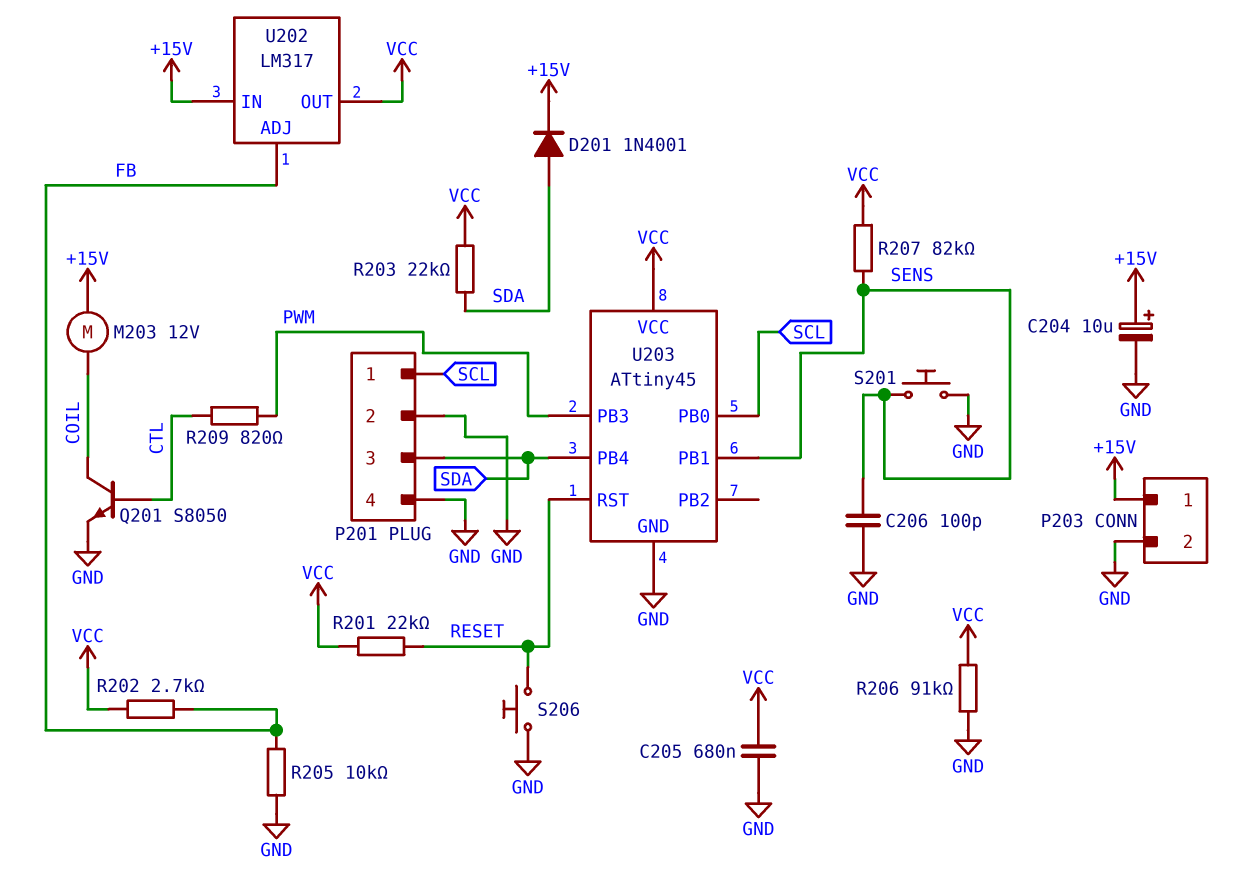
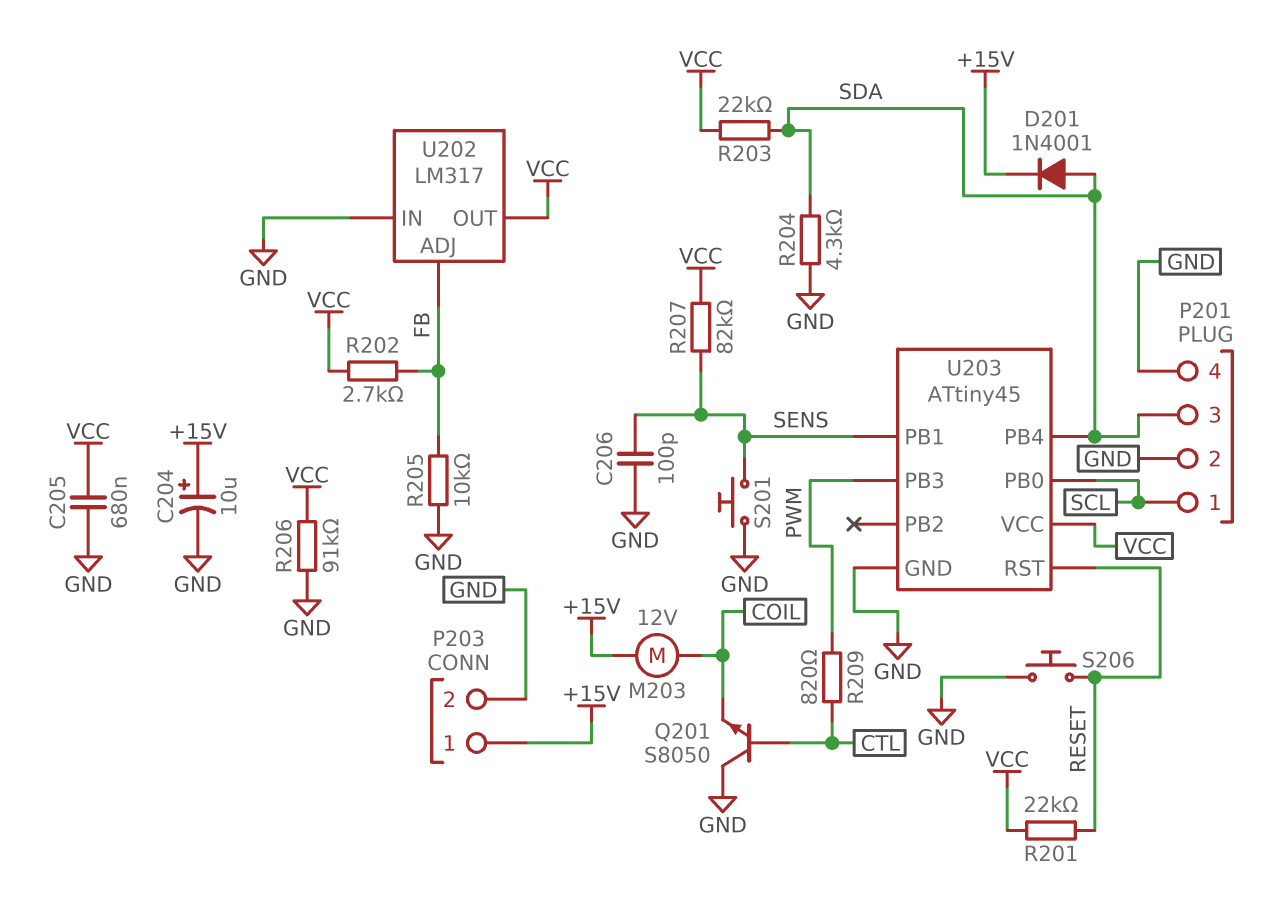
Q201: NPN S8050 (B CTL, C COIL, E GND) -> NPN S8050 (B CTL, C GND, E COIL)
R204: none -> 4.3k (GND, SDA)
U202 pin IN: +15V -> GND

